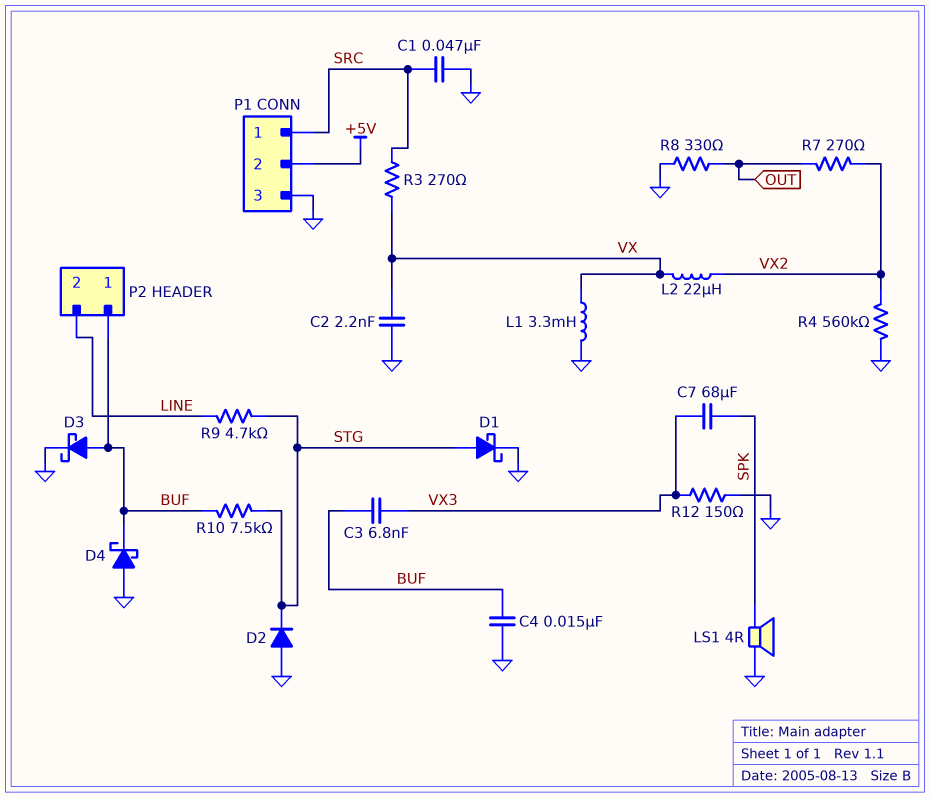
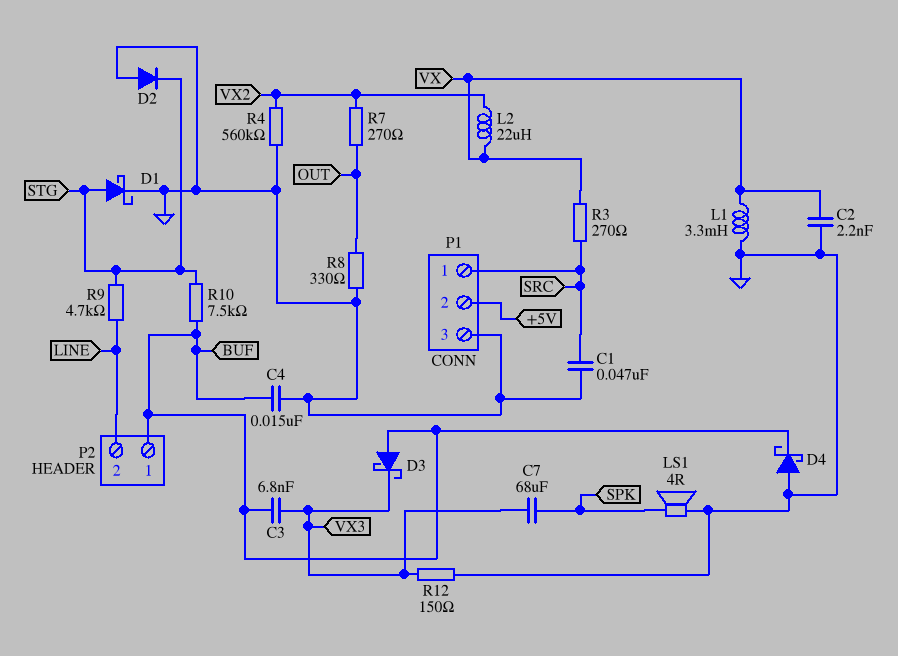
D3: schottky (A BUF, K GND) -> schottky (A BUF, K VX3)

